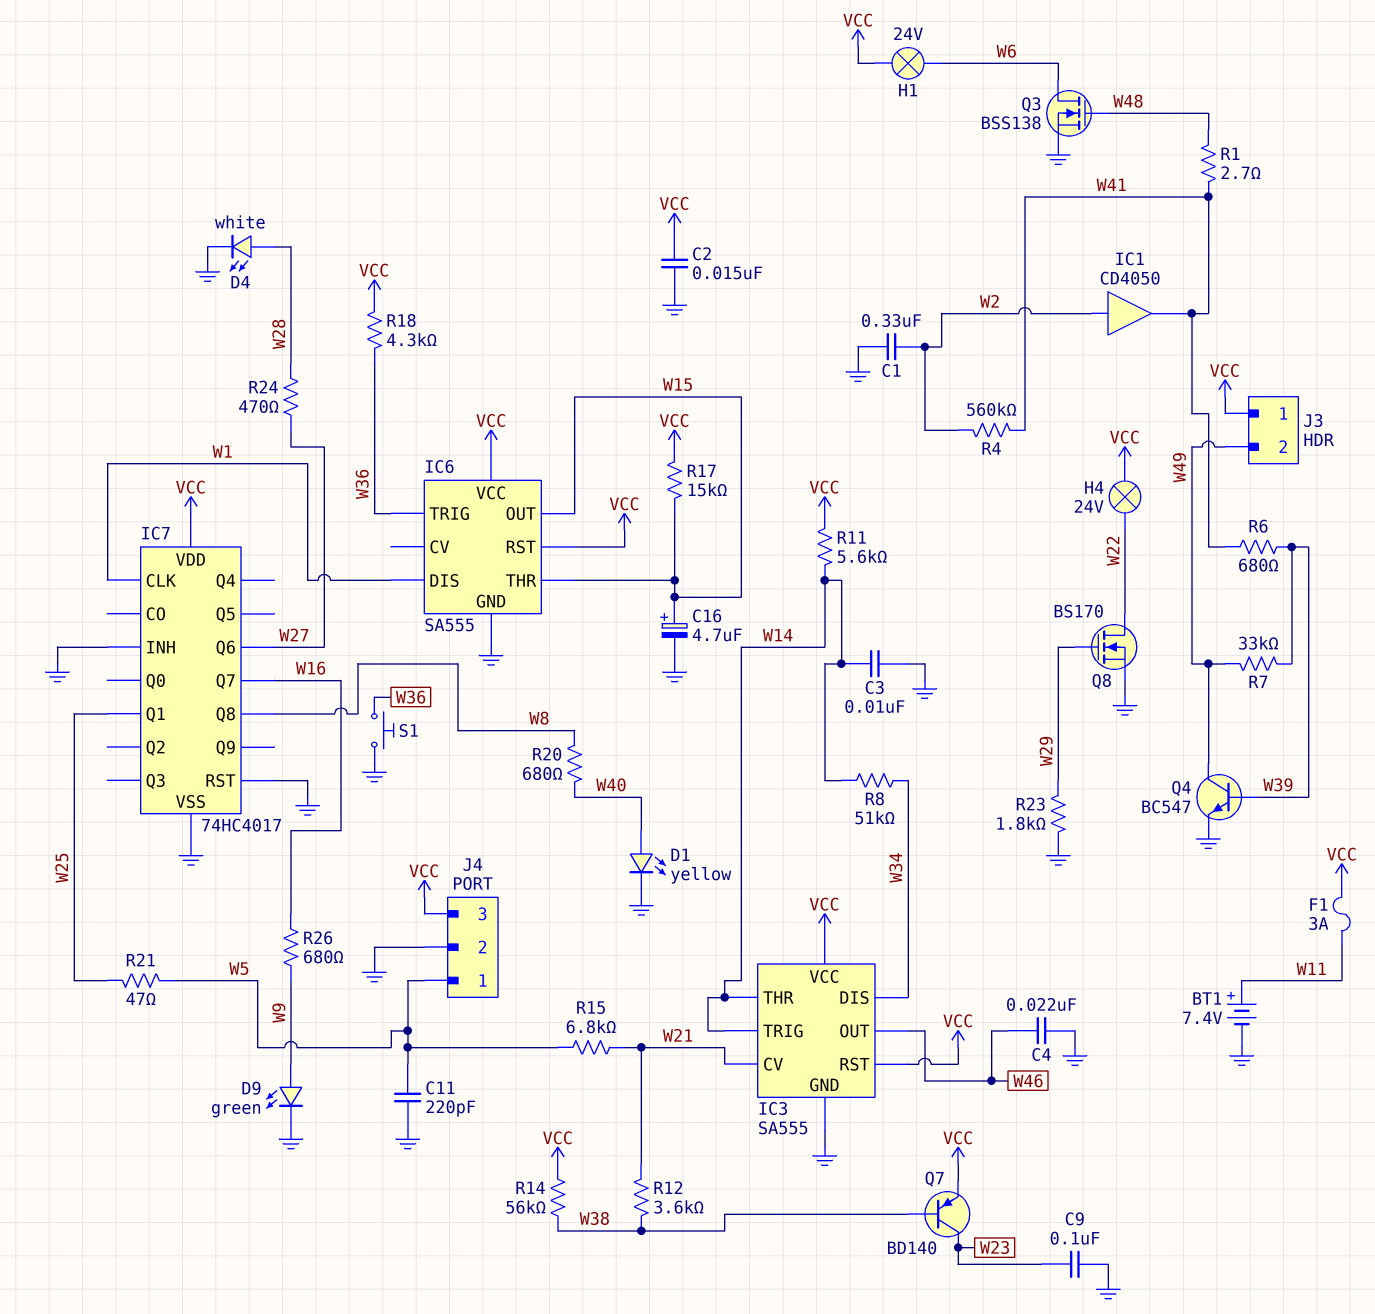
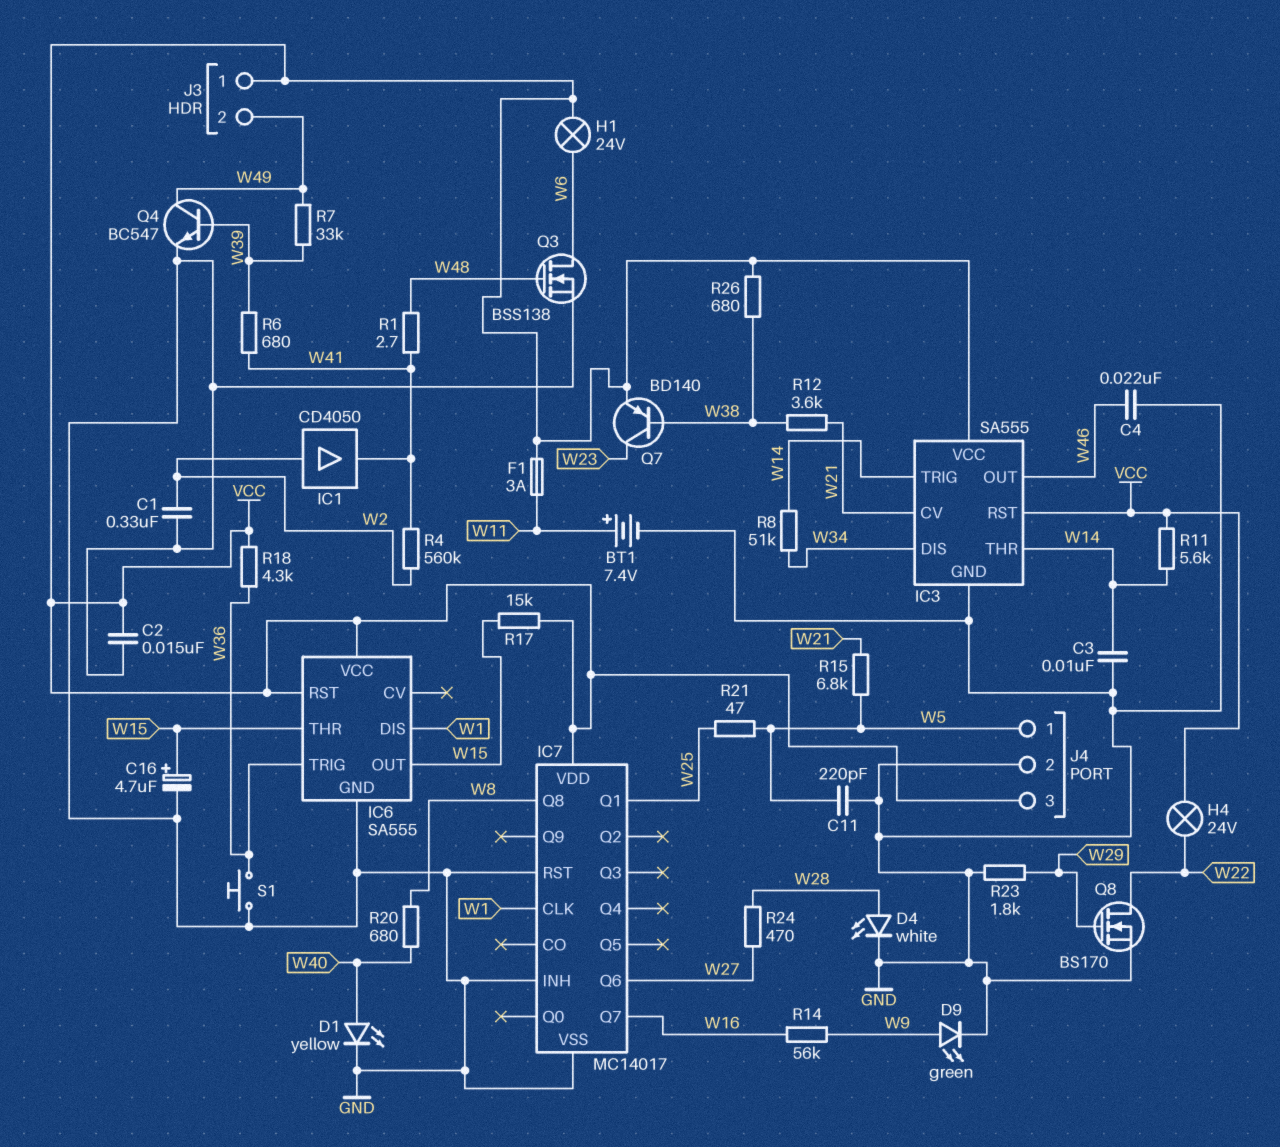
C9: 100nF (GND, W23) -> none
IC7: 74HC4017 -> MC14017
R14: 56k (VCC, W38) -> 56k (W9, W16)
R26: 680 (W9, W16) -> 680 (VCC, W38)

